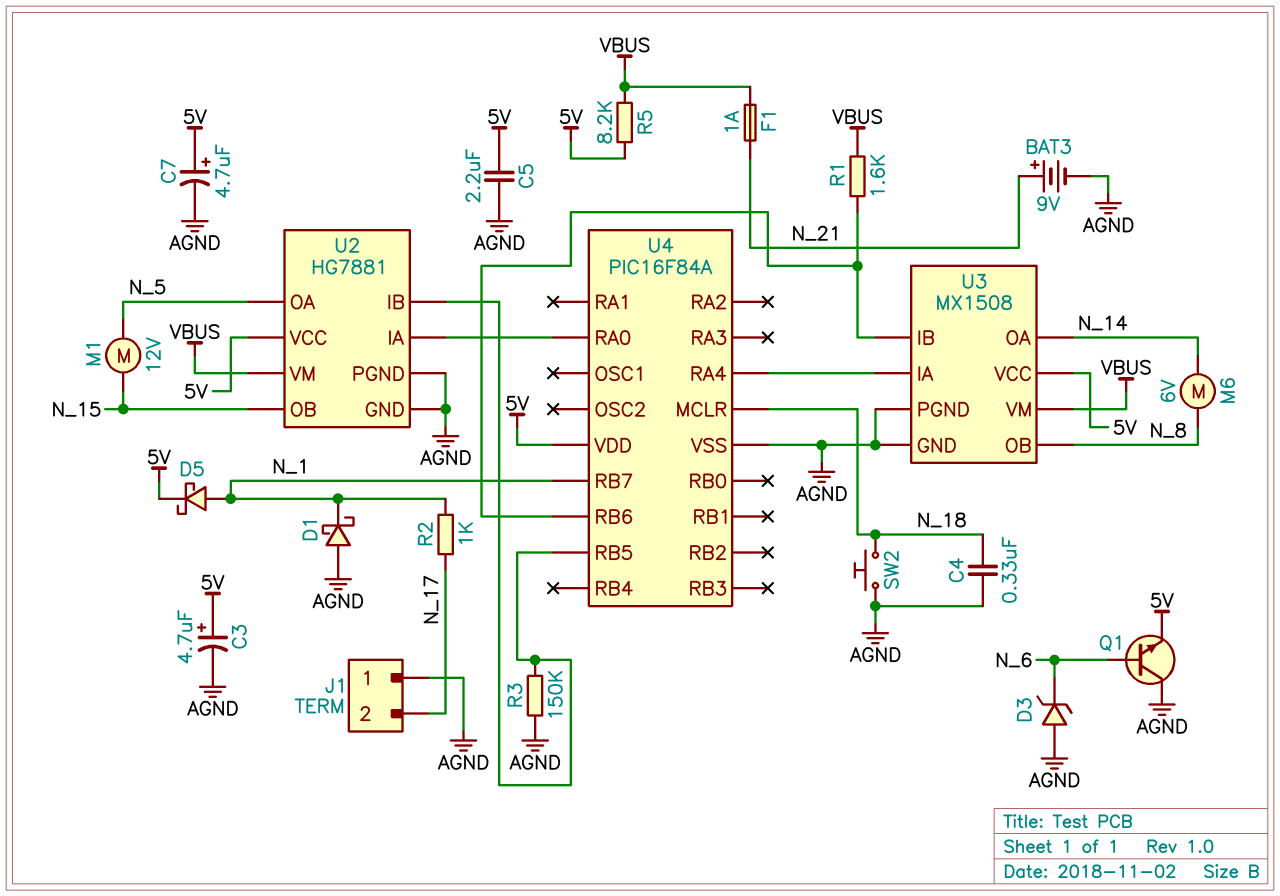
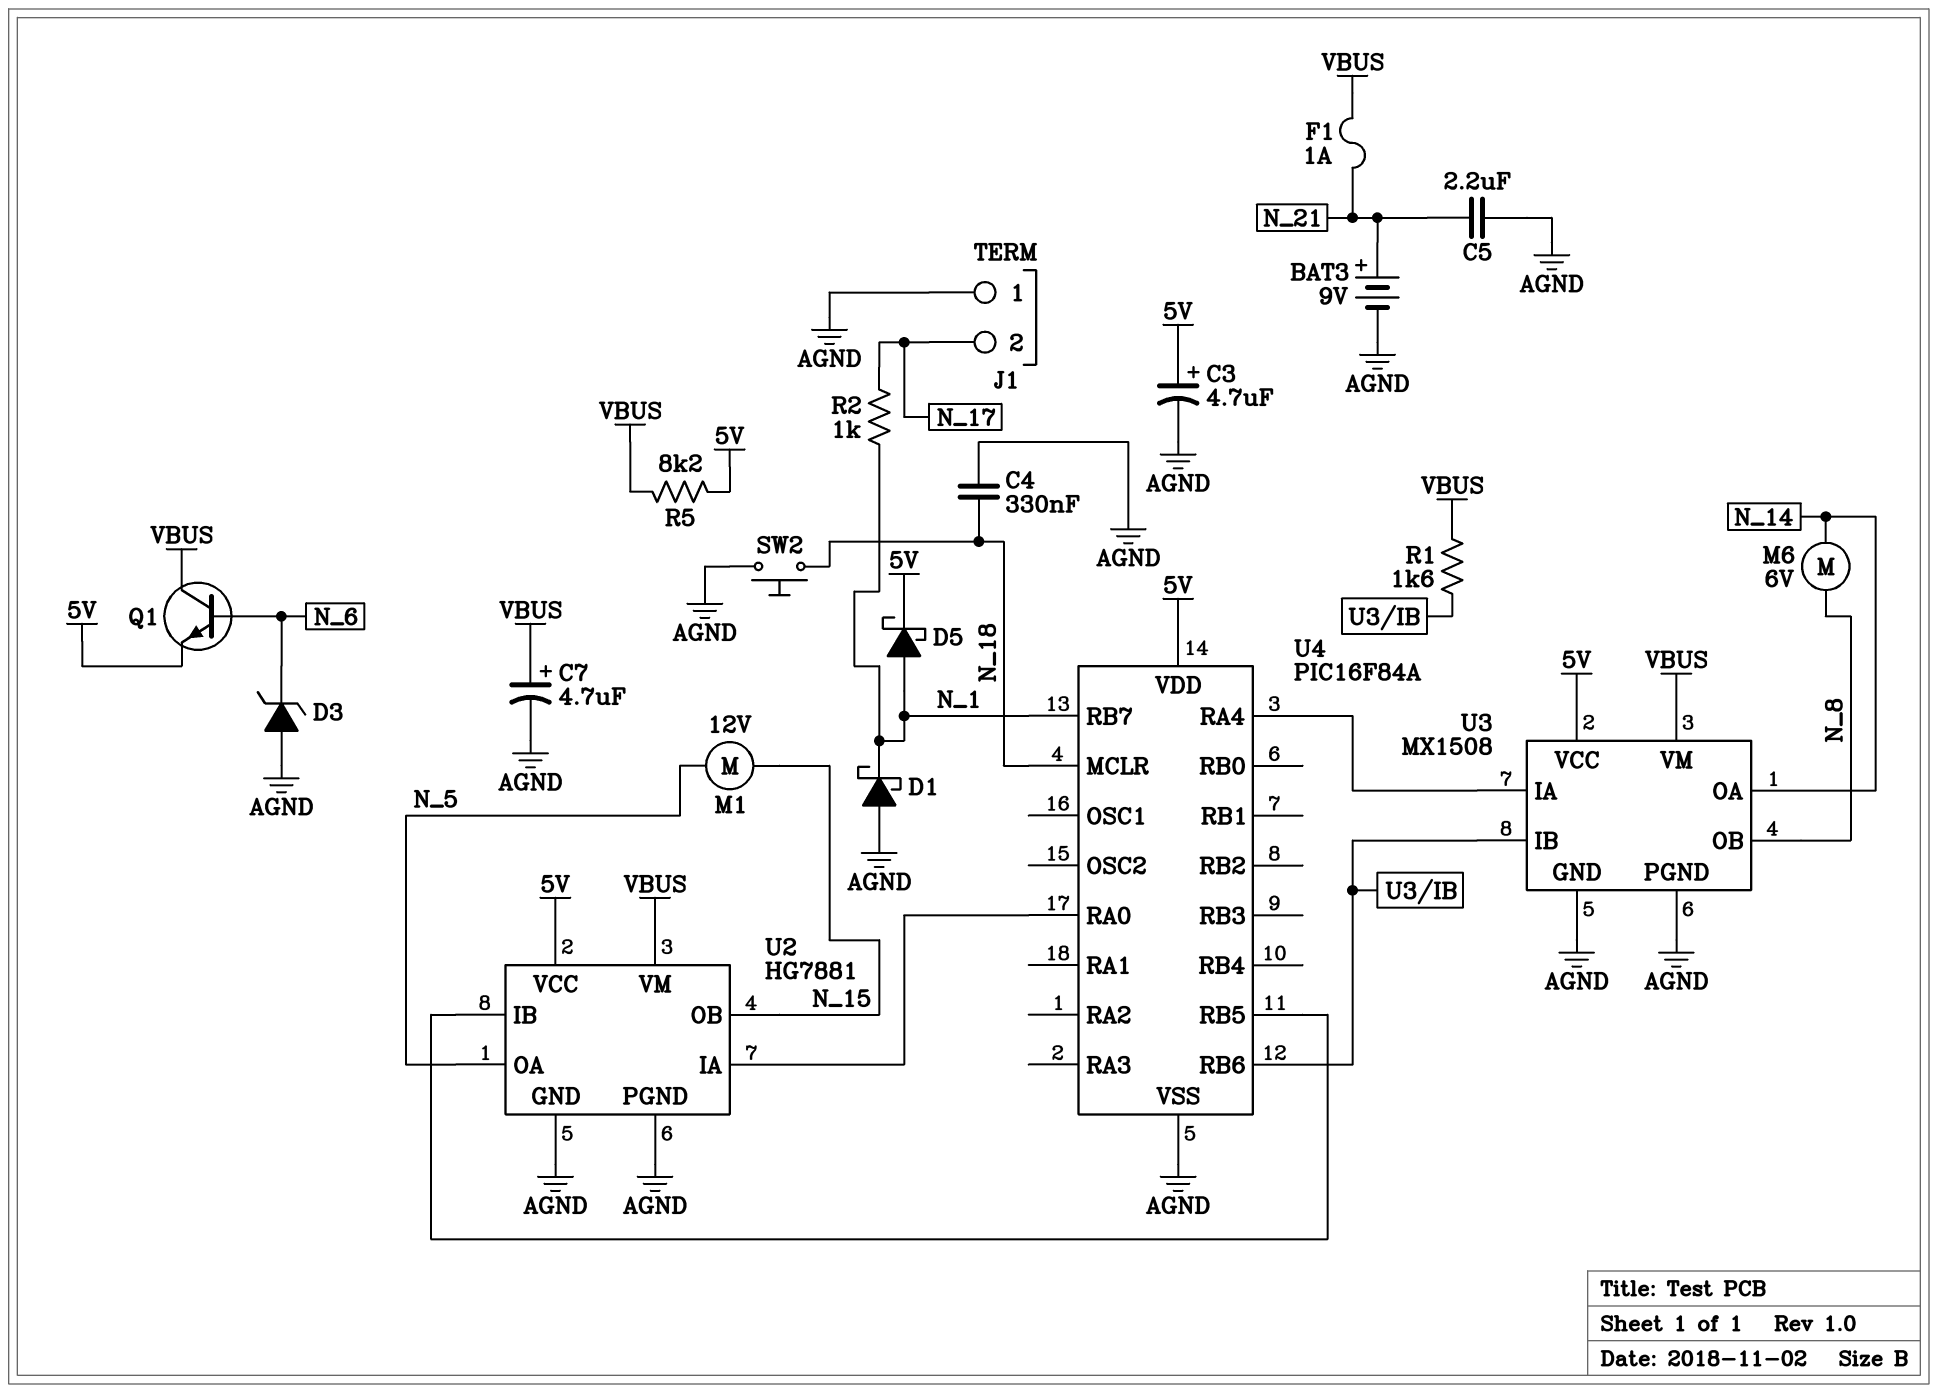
C5: 2.2uF (5V, AGND) -> 2.2uF (AGND, N_21)
C7: 4.7uF (plus 5V, minus AGND) -> 4.7uF (plus VBUS, minus AGND)
Q1: NPN (B N_6, C AGND, E 5V) -> NPN (B N_6, C VBUS, E 5V)
R3: 150k (AGND, U2/IB) -> none

